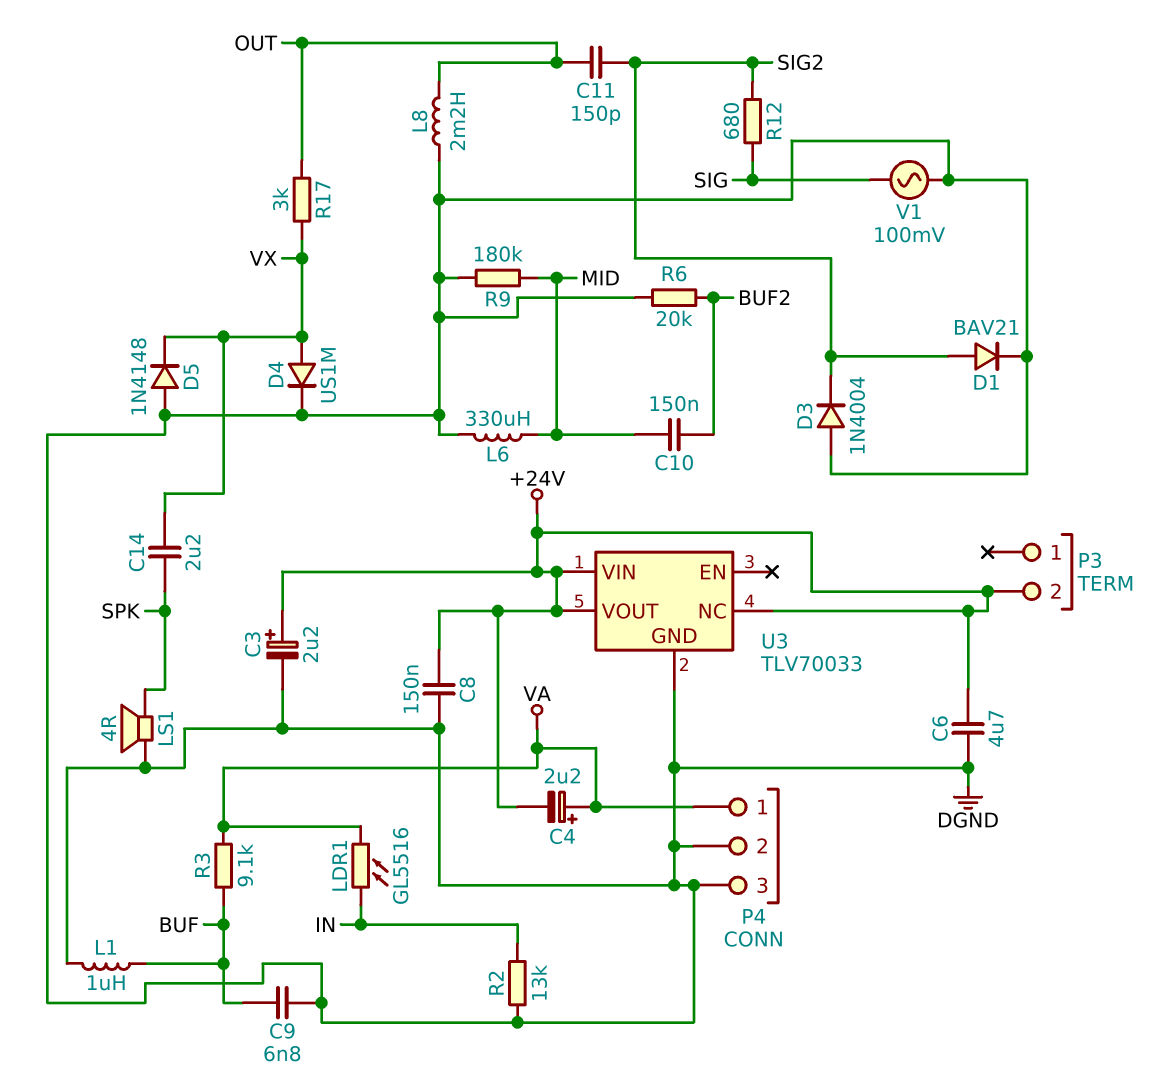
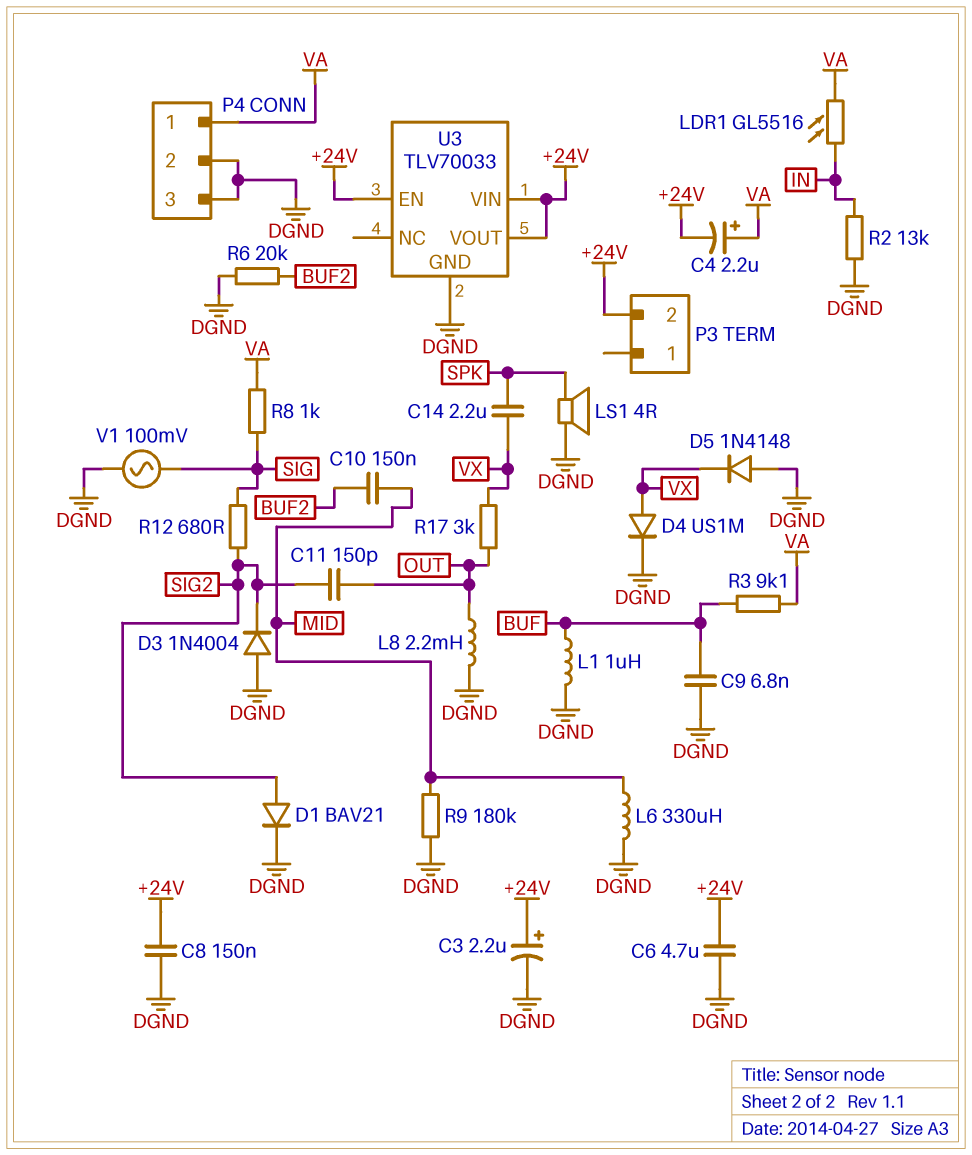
R8: none -> 1k (SIG, VA)
U3 pin EN: none -> +24V
U3 pin NC: +24V -> none

